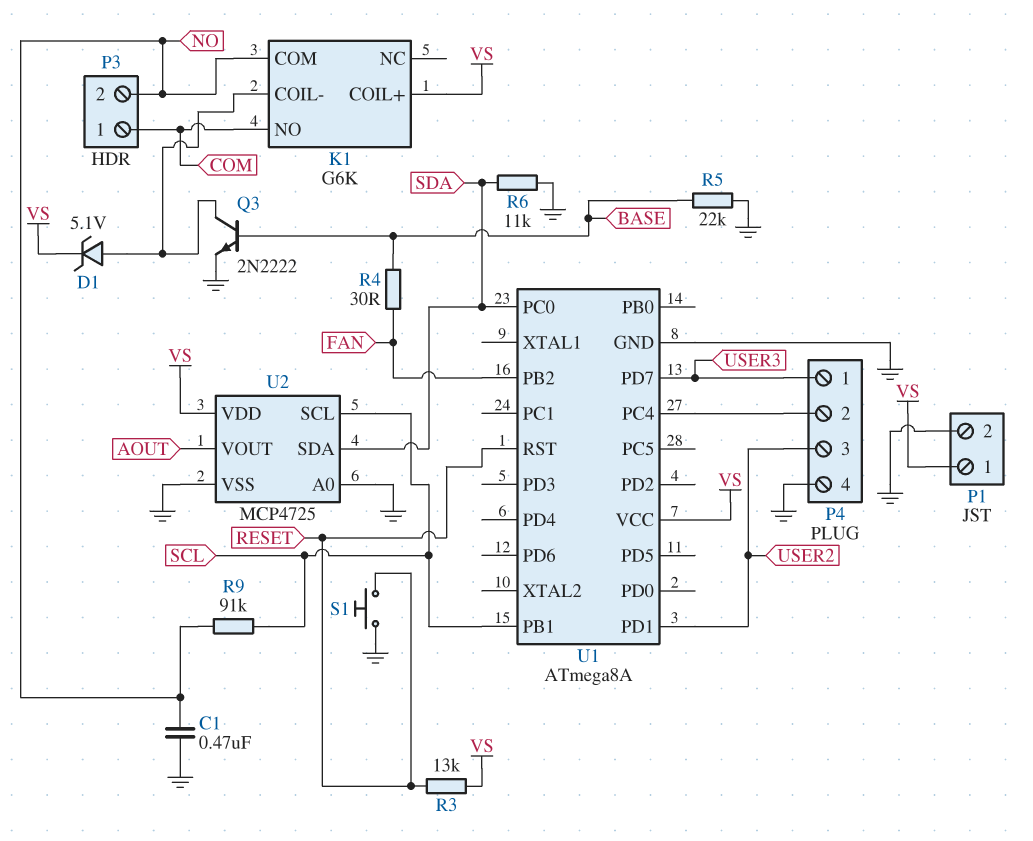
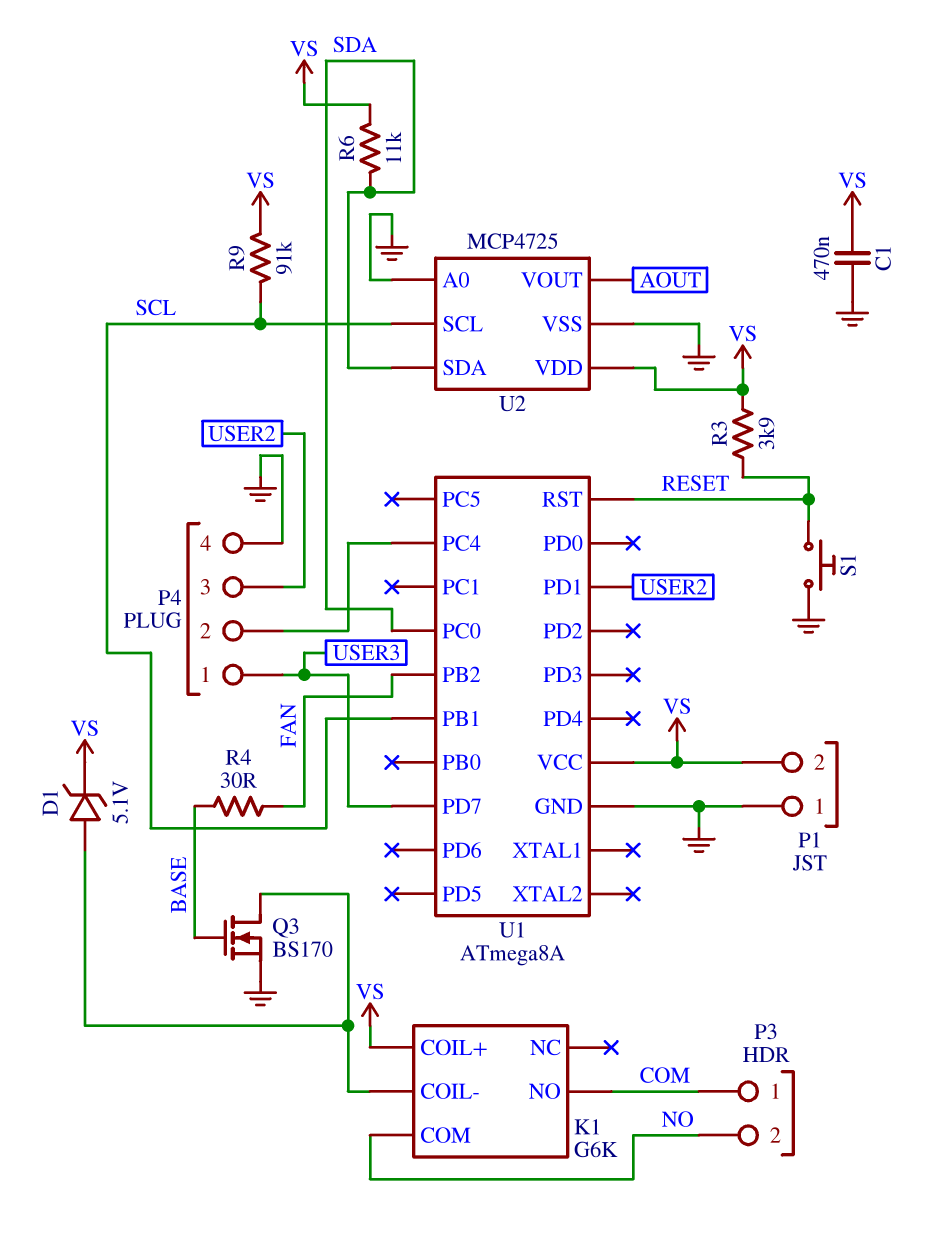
C1: 470nF (GND, NO) -> 470nF (GND, VS)
P1 pin 1: VS -> GND
P1 pin 2: GND -> VS
Q3: NPN 2N2222 (B BASE, C K1/COIL-, E GND) -> NMOS BS170 (G BASE, D K1/COIL-, S GND)
R3: 13k (RESET, VS) -> 3.9k (RESET, VS)
R5: 22k (BASE, GND) -> none
R6: 11k (GND, SDA) -> 11k (SDA, VS)
R9: 91k (NO, SCL) -> 91k (SCL, VS)

